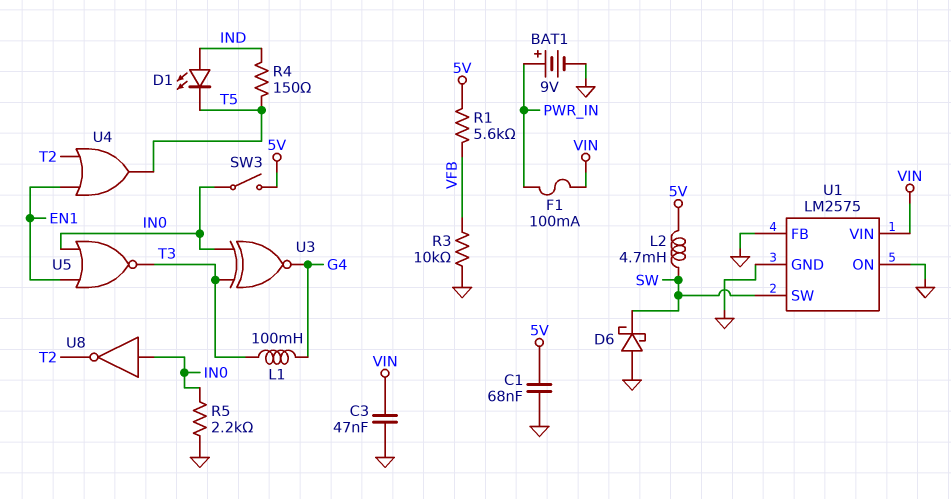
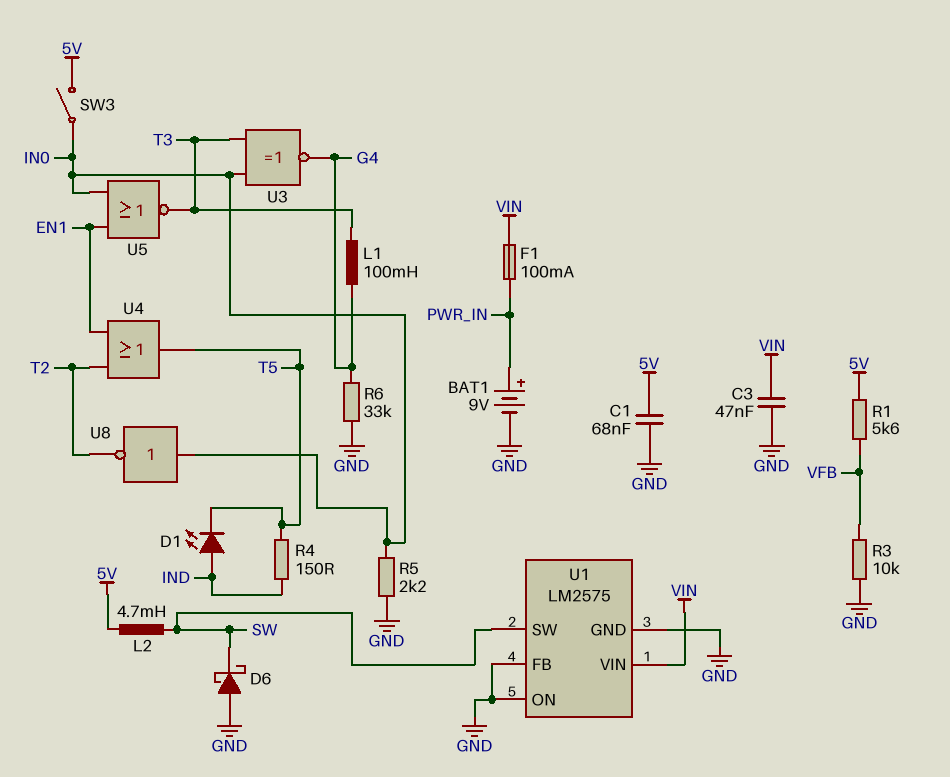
R6: none -> 33k (G4, GND)

